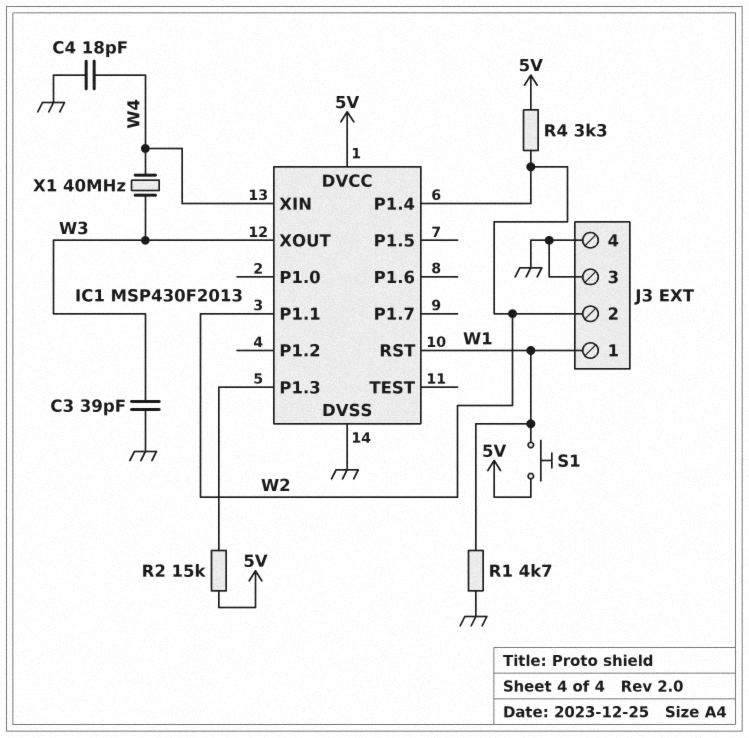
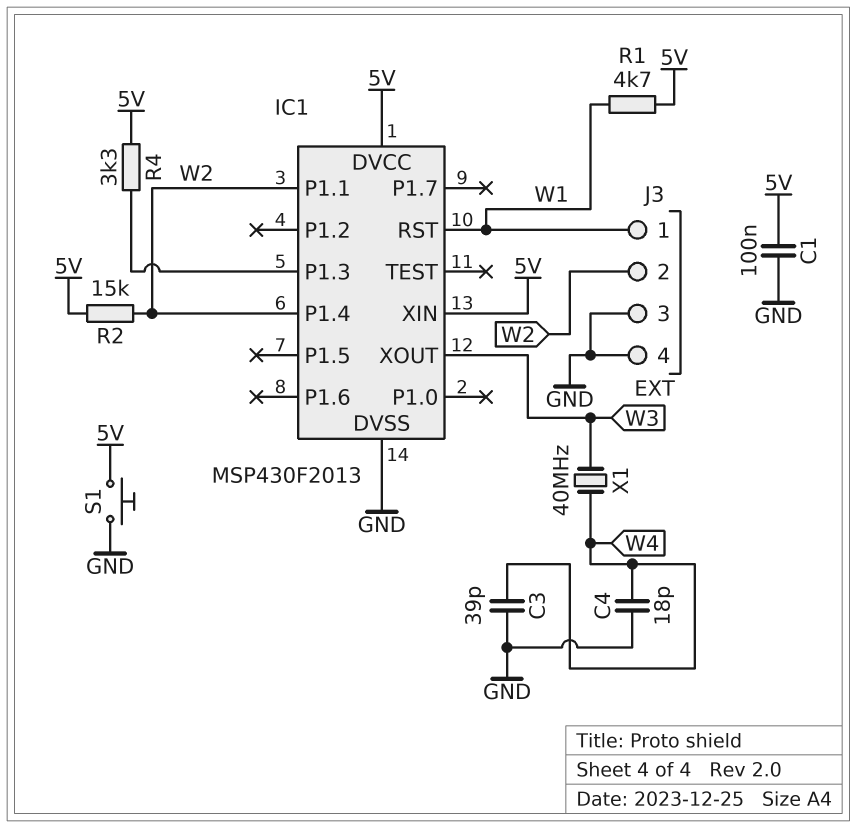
C1: none -> 100nF (5V, GND)
C3: 39pF (GND, W3) -> 39pF (GND, W4)
IC1 pin XIN: W4 -> 5V
R1: 4.7k (GND, W1) -> 4.7k (5V, W1)
R2: 15k (5V, IC1/P1.3) -> 15k (5V, W2)
R4: 3.3k (5V, W2) -> 3.3k (5V, IC1/P1.3)
S1: button (5V, W1) -> button (5V, GND)

